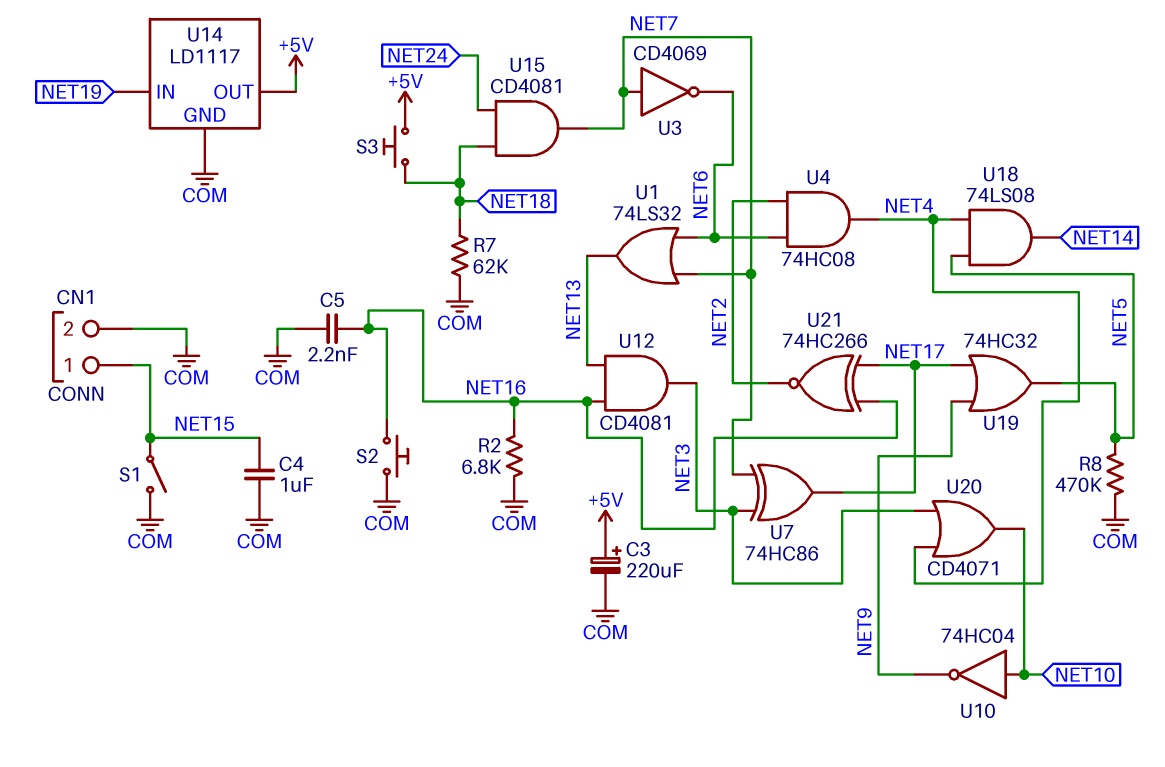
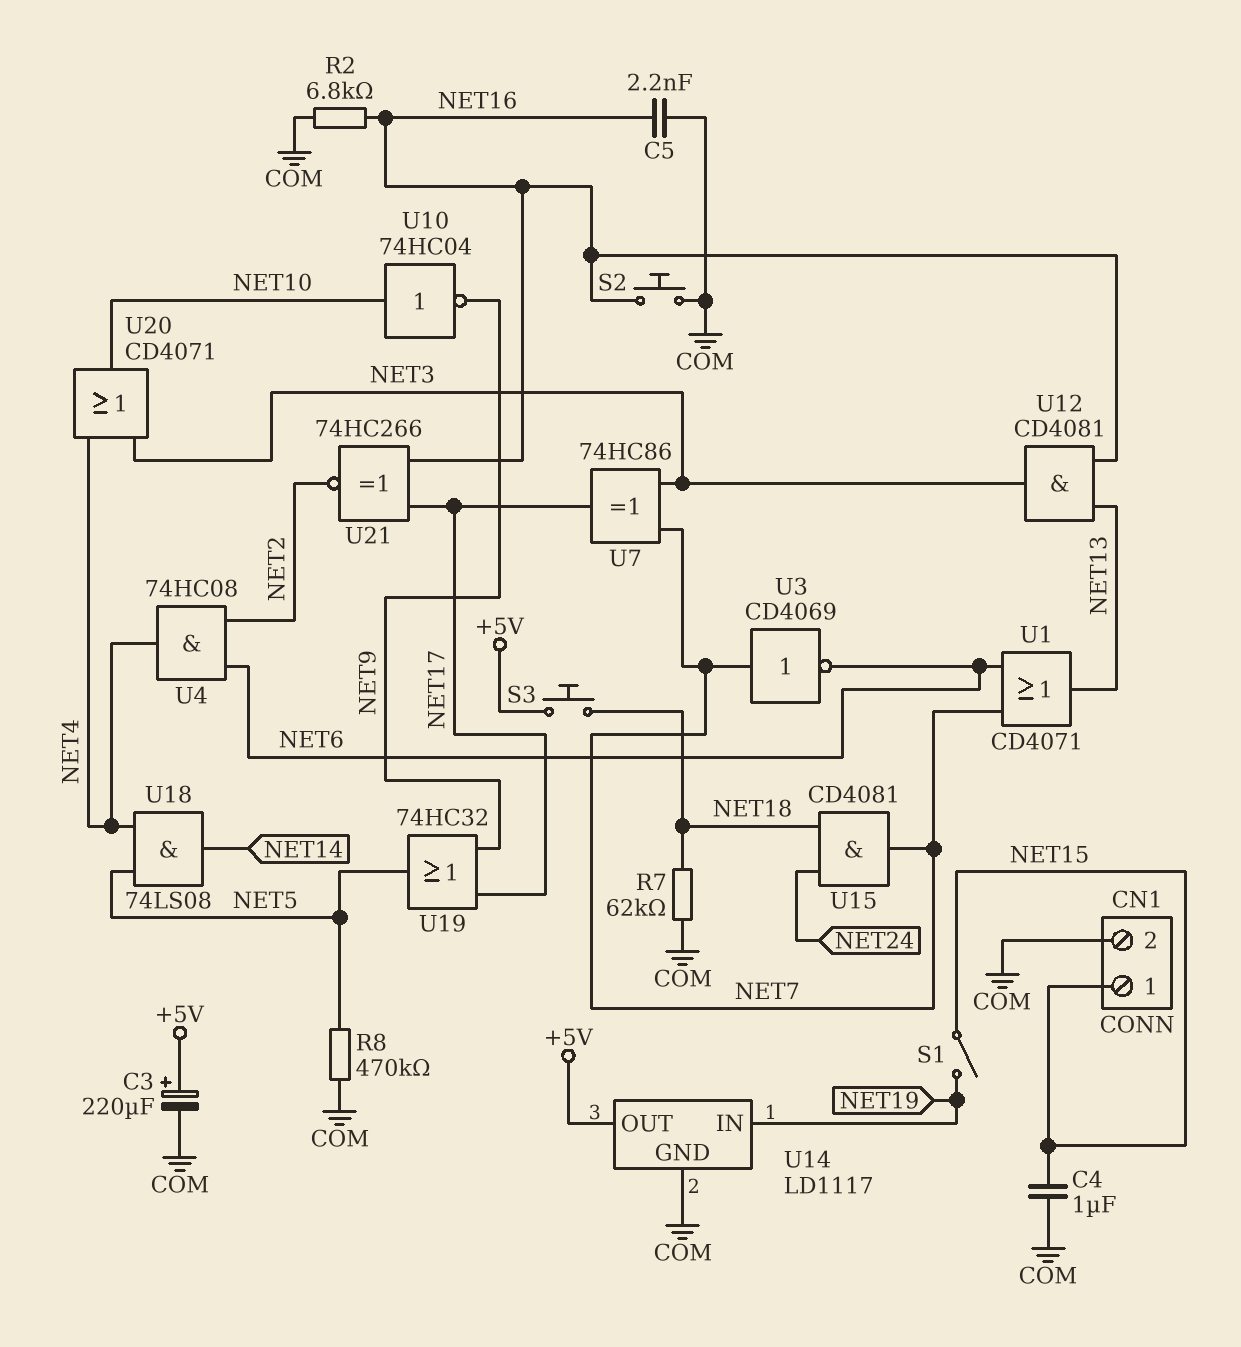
S1: switch (COM, NET15) -> switch (NET15, NET19)
U1: OR 74LS32 (in NET6, in NET7, out NET13) -> OR CD4071 (in NET6, in NET7, out NET13)

